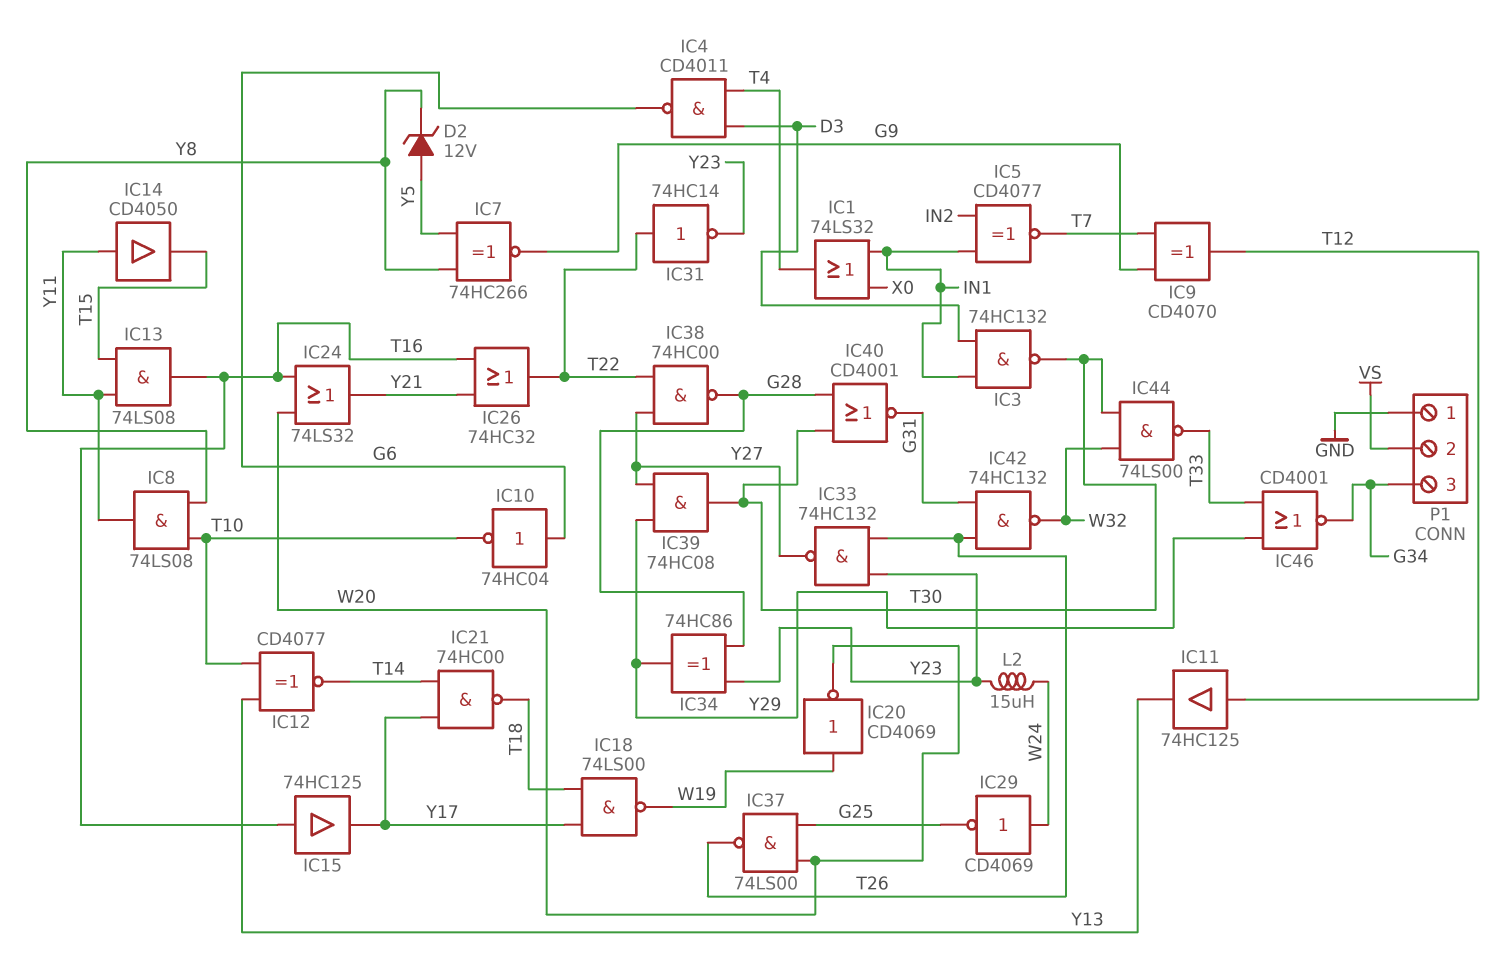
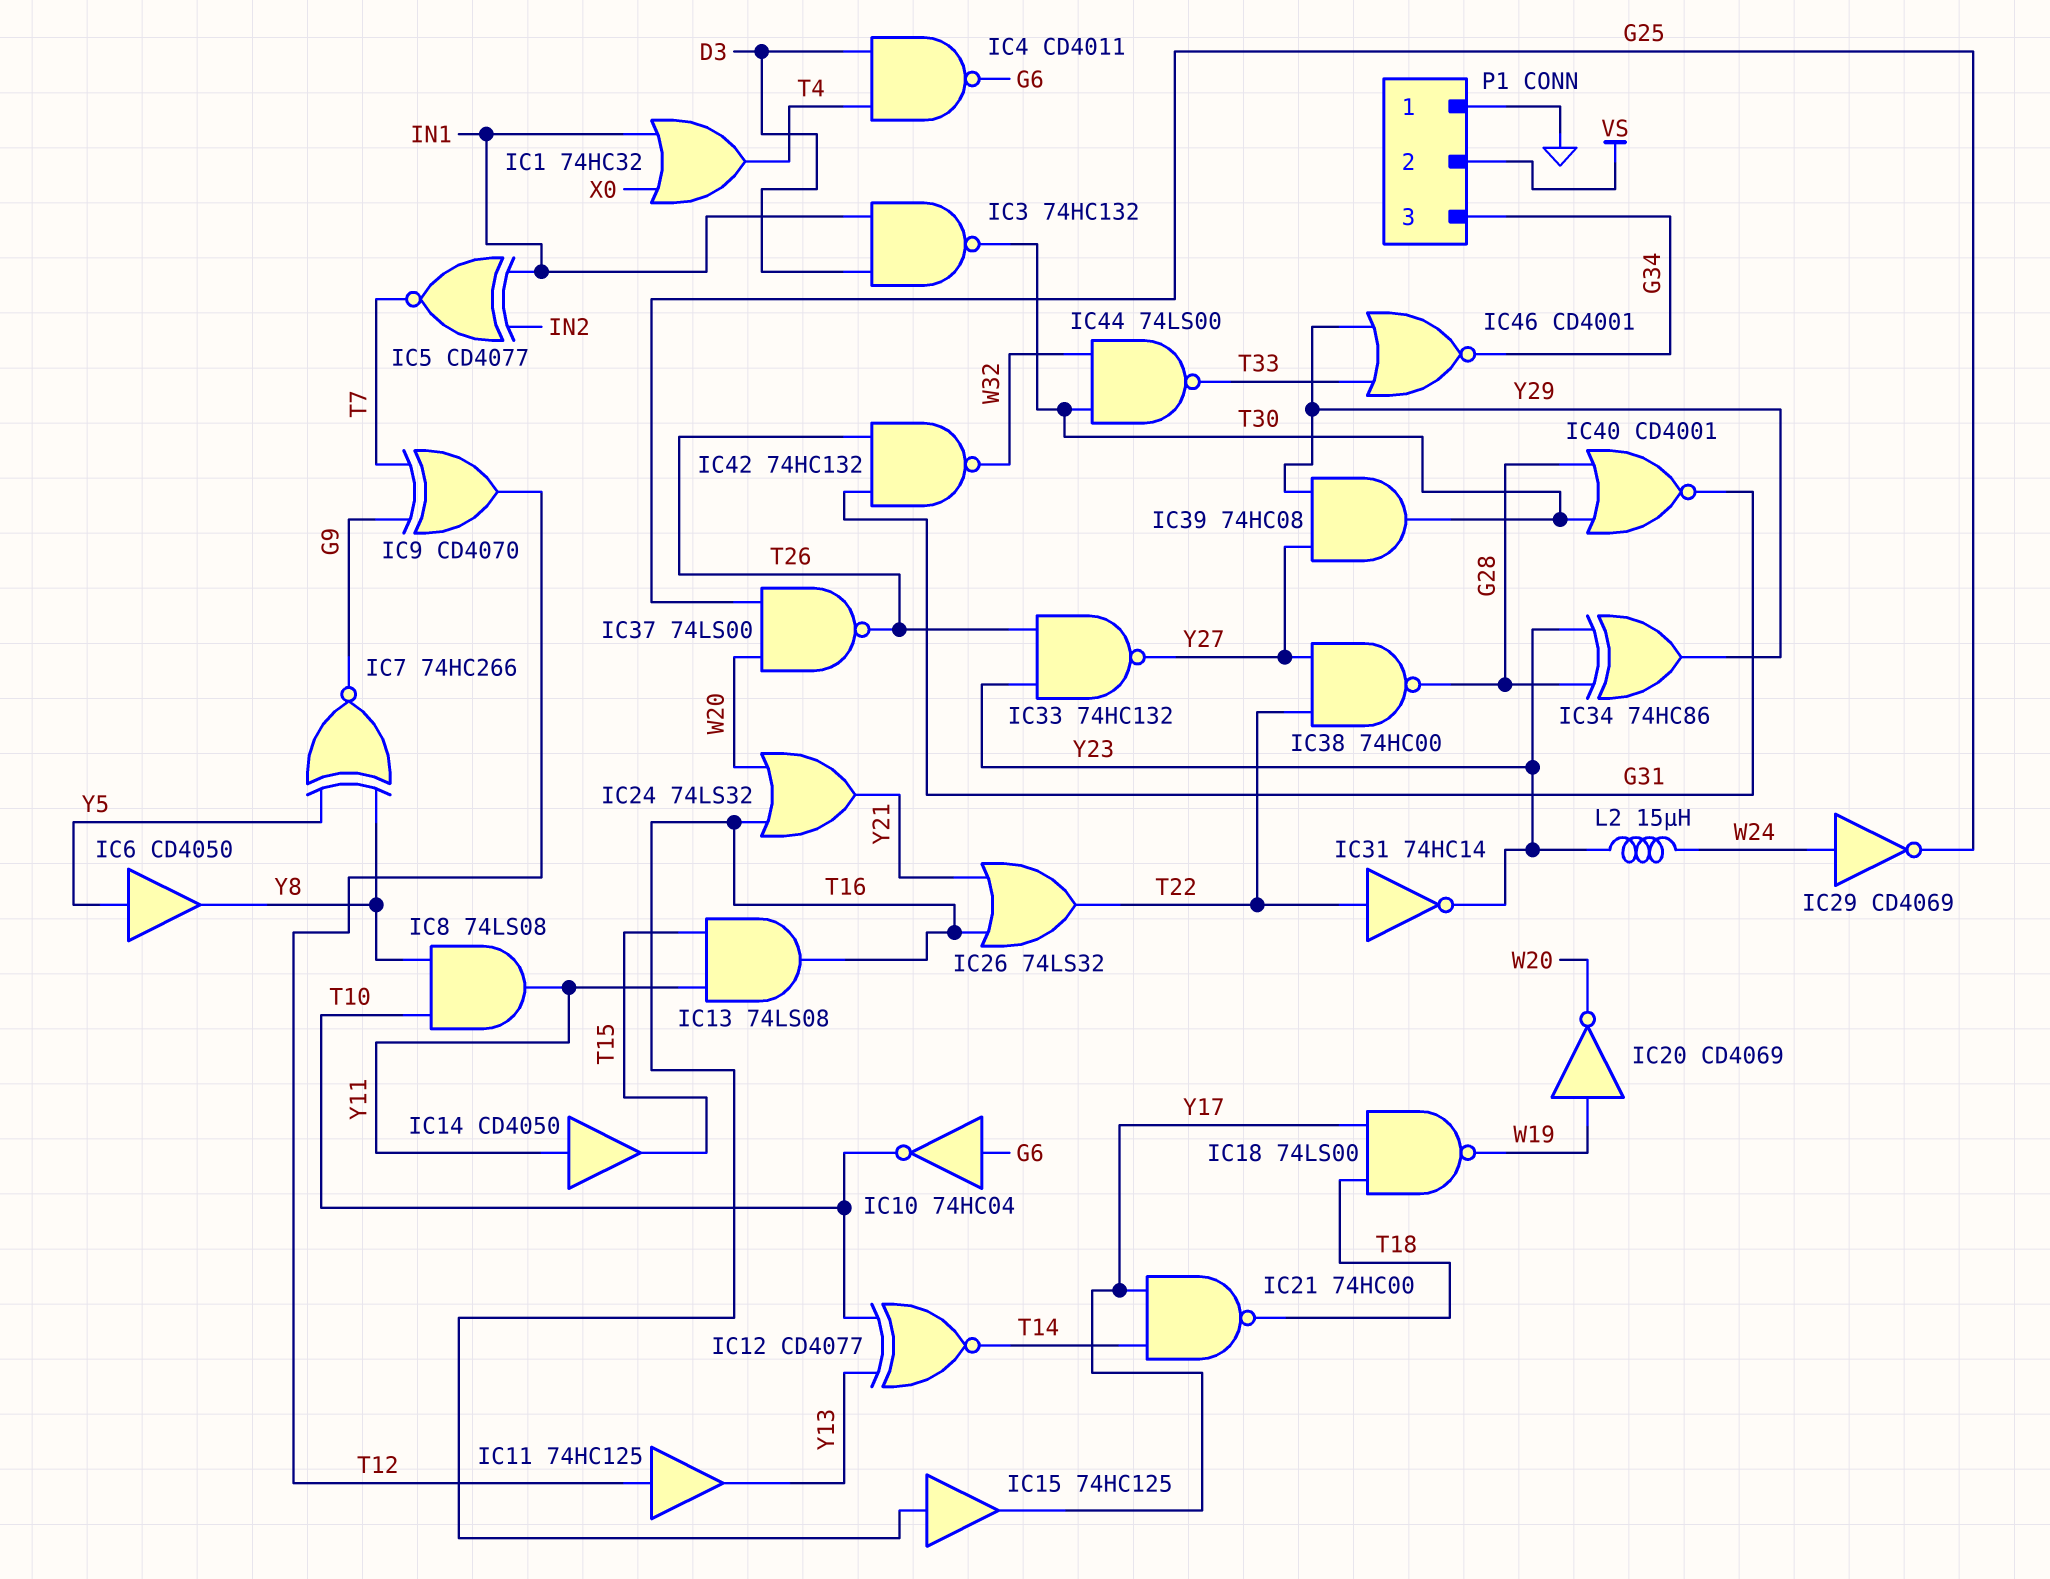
D2: zener 12V (A Y5, K Y8) -> none
IC1: OR 74LS32 (in IN1, in X0, out T4) -> OR 74HC32 (in IN1, in X0, out T4)
IC6: none -> buffer CD4050 (in Y5, out Y8)
IC26: OR 74HC32 (in T16, in Y21, out T22) -> OR 74LS32 (in T16, in Y21, out T22)

